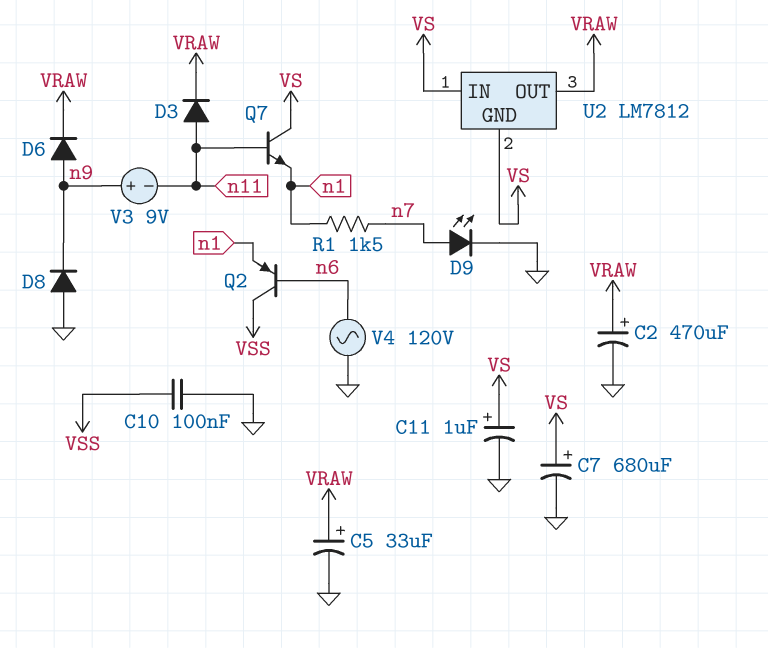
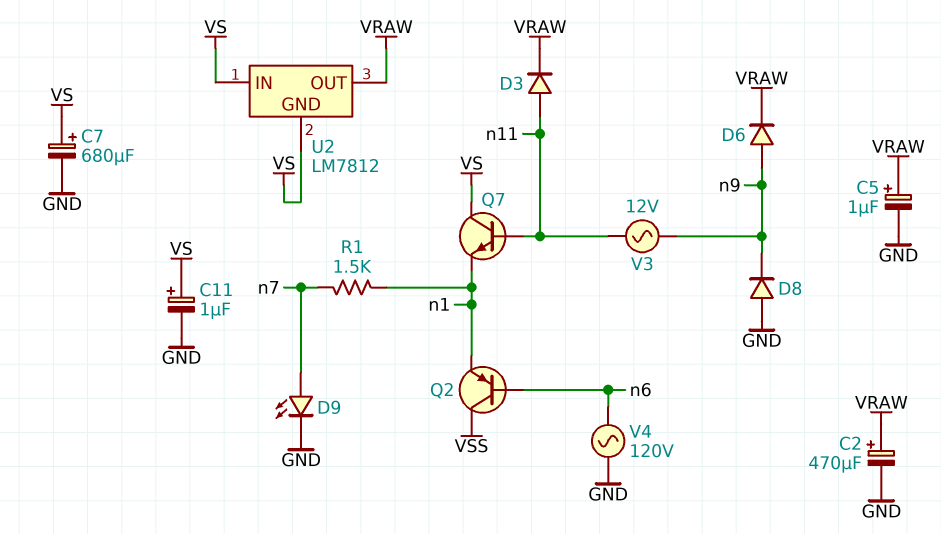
C5: 33uF (plus VRAW, minus GND) -> 1uF (plus VRAW, minus GND)
C10: 100nF (GND, VSS) -> none
V3: 9V (plus n9, minus n11) -> AC 12V (n9, n11)

